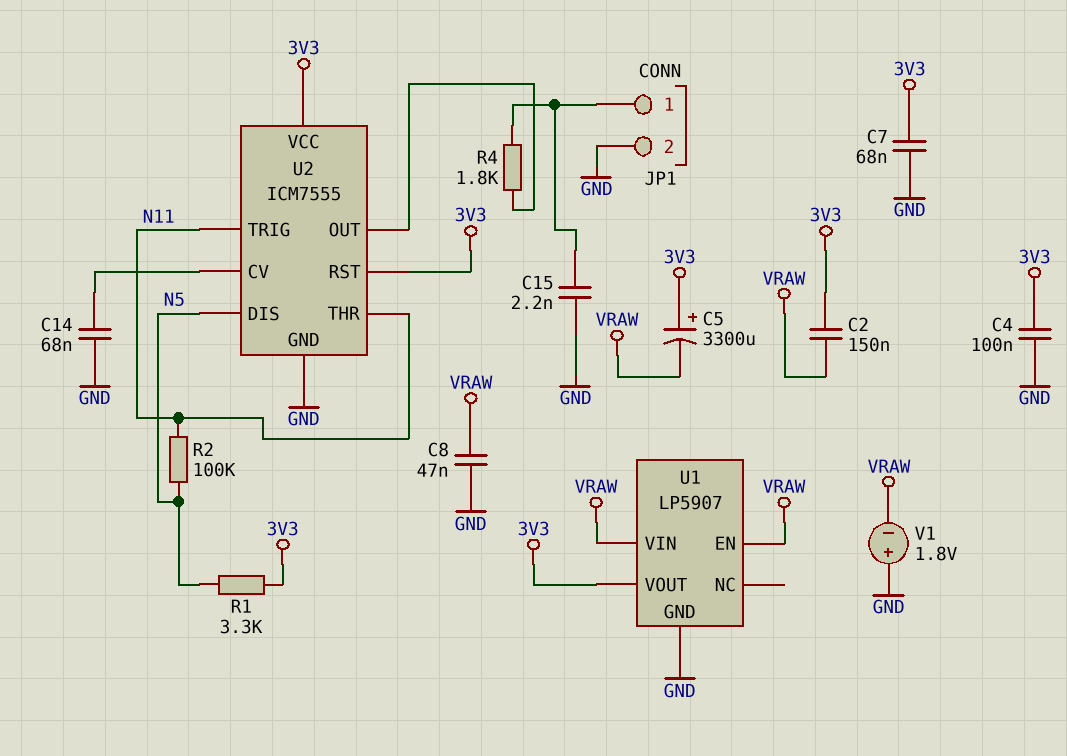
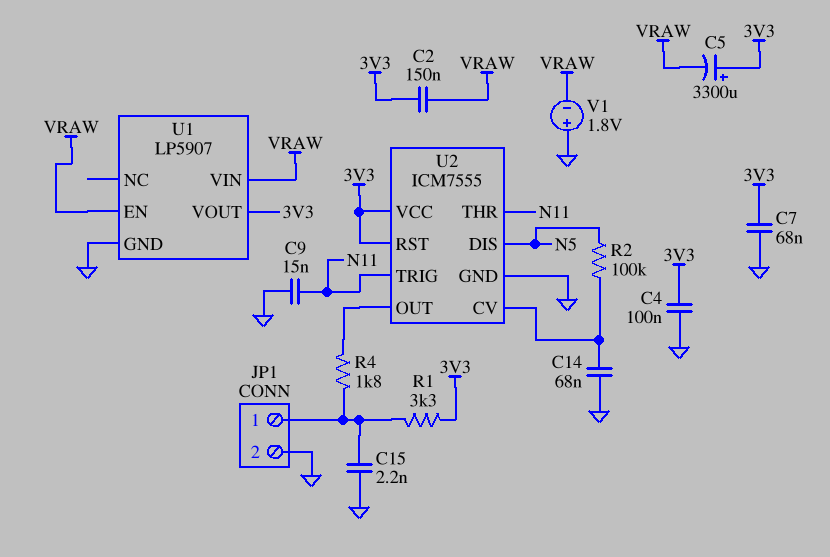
C8: 47nF (GND, VRAW) -> none
C9: none -> 15nF (GND, N11)
R1: 3.3k (3V3, N5) -> 3.3k (3V3, JP1/1)
R2: 100k (N5, N11) -> 100k (N5, U2/CV)

